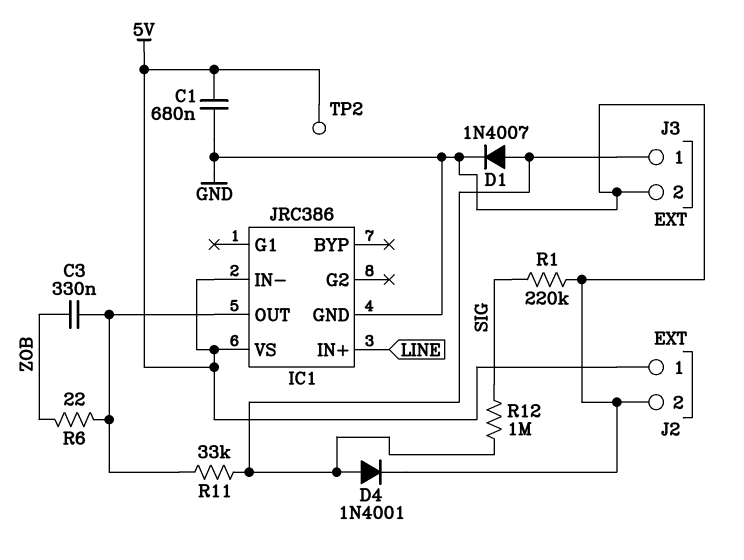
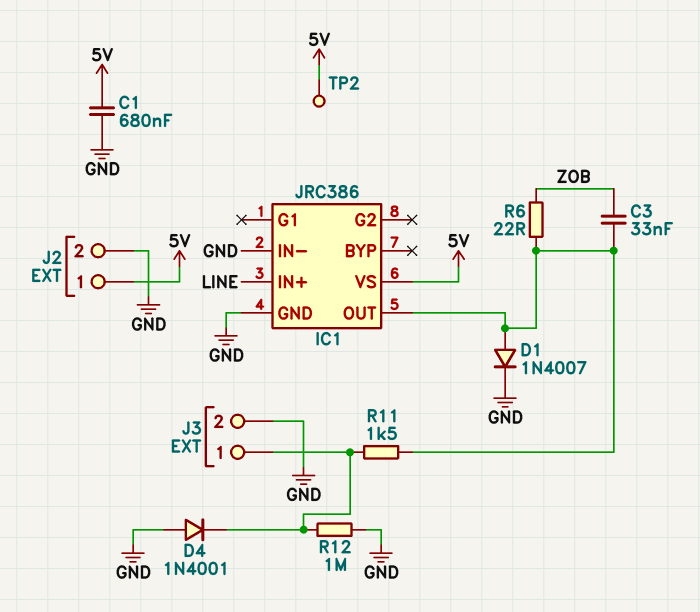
C3: 330nF (IC1/OUT, ZOB) -> 33nF (IC1/OUT, ZOB)
D1: diode 1N4007 (A J3/1, K GND) -> diode 1N4007 (A IC1/OUT, K GND)
D4: diode 1N4001 (A J3/1, K GND) -> diode 1N4001 (A GND, K J3/1)
IC1 pin IN-: 5V -> GND
R1: 220k (GND, SIG) -> none
R11: 33k (IC1/OUT, J3/1) -> 1.5k (IC1/OUT, J3/1)
R12: 1M (J3/1, SIG) -> 1M (GND, J3/1)

